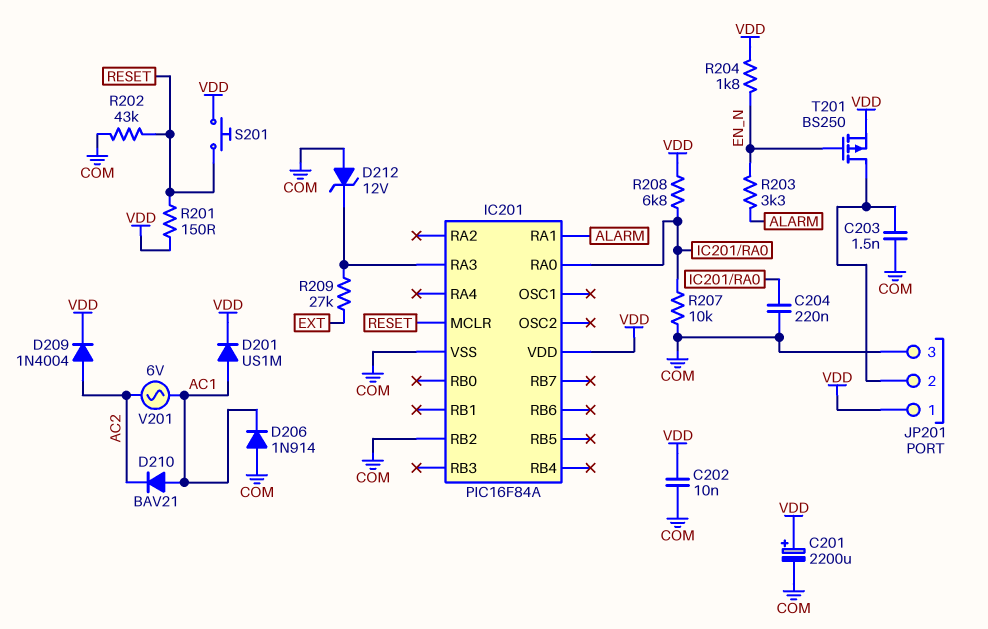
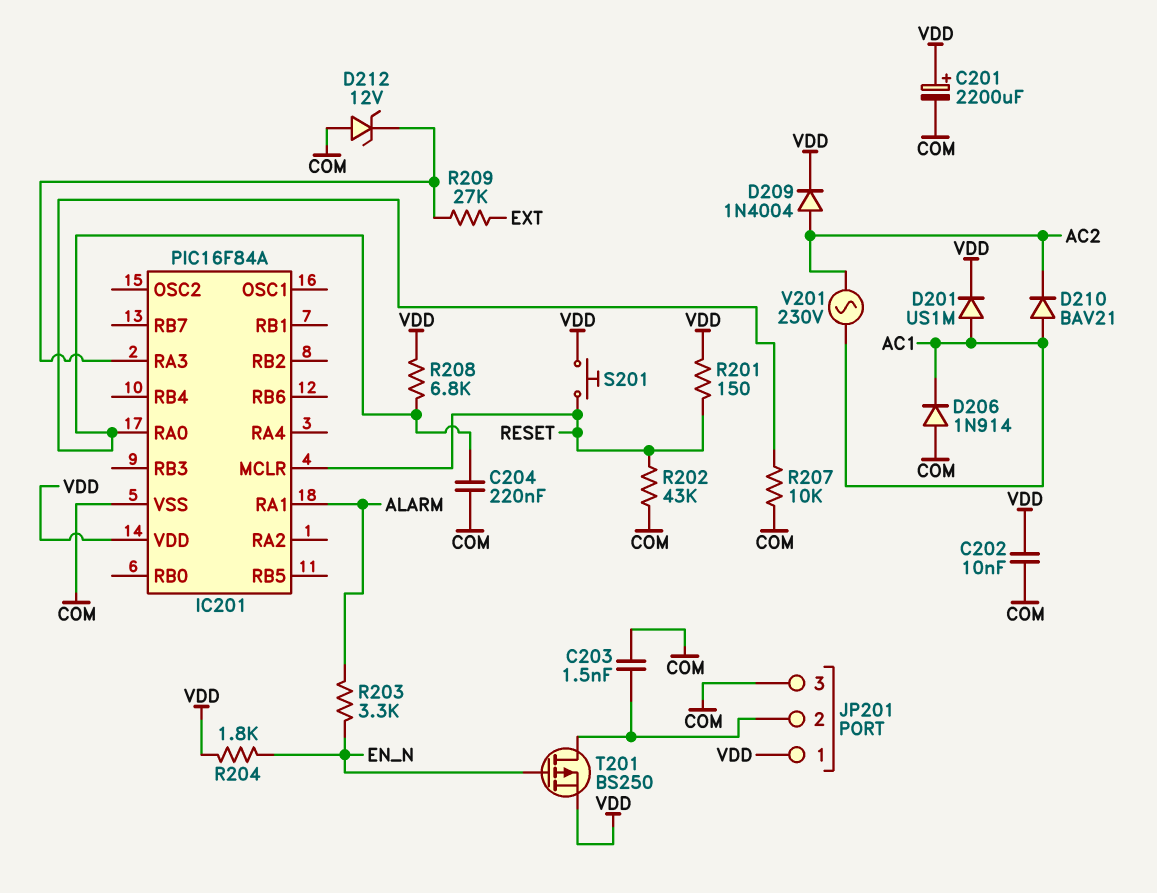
IC201 pin RB2: COM -> none
V201: AC 6V (AC1, AC2) -> AC 230V (AC1, AC2)

